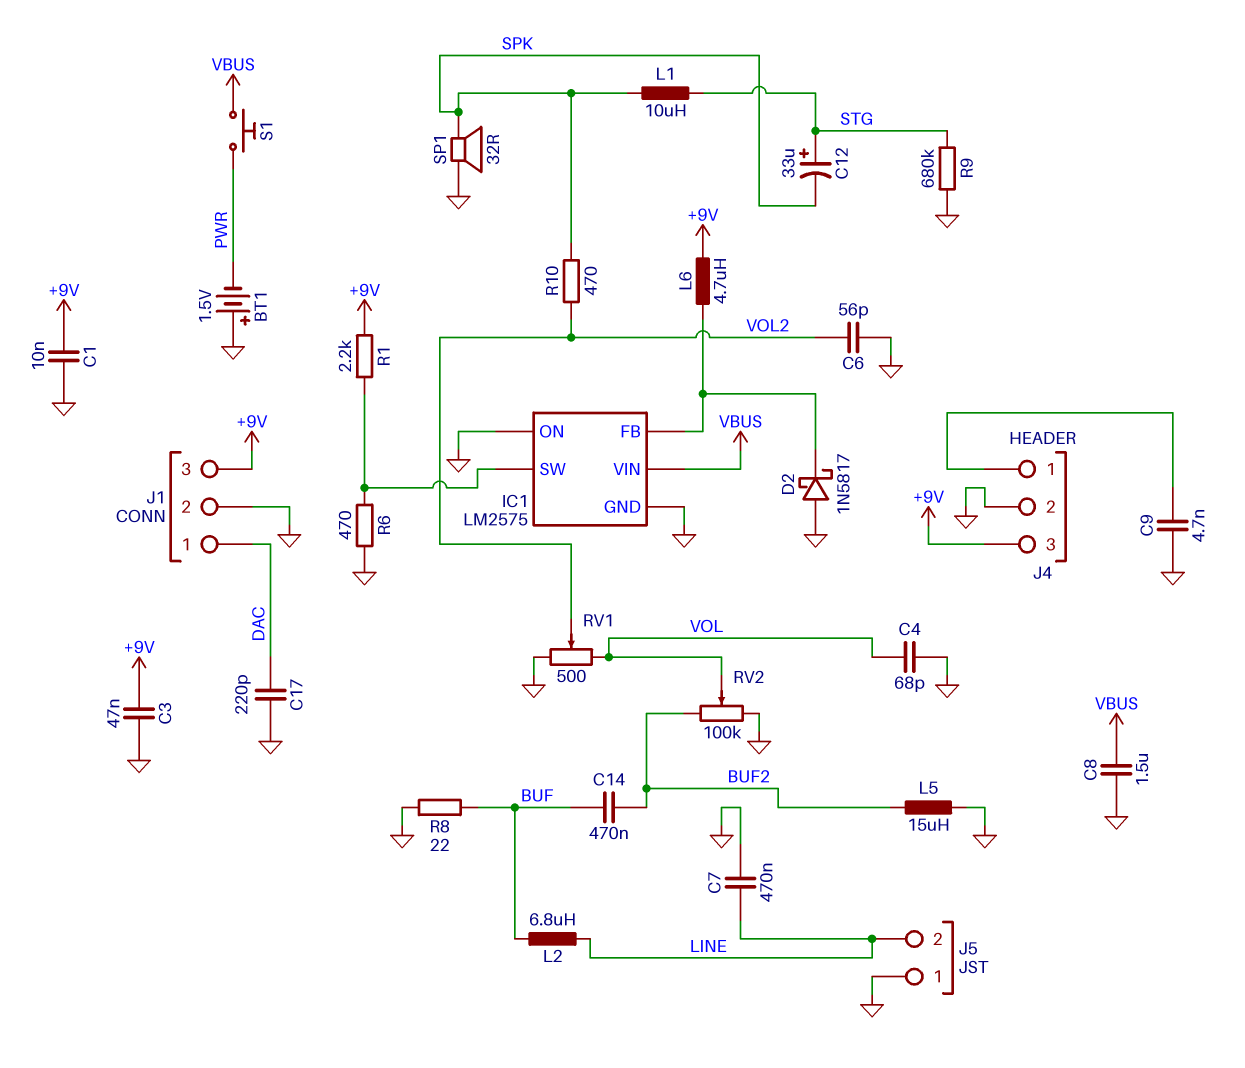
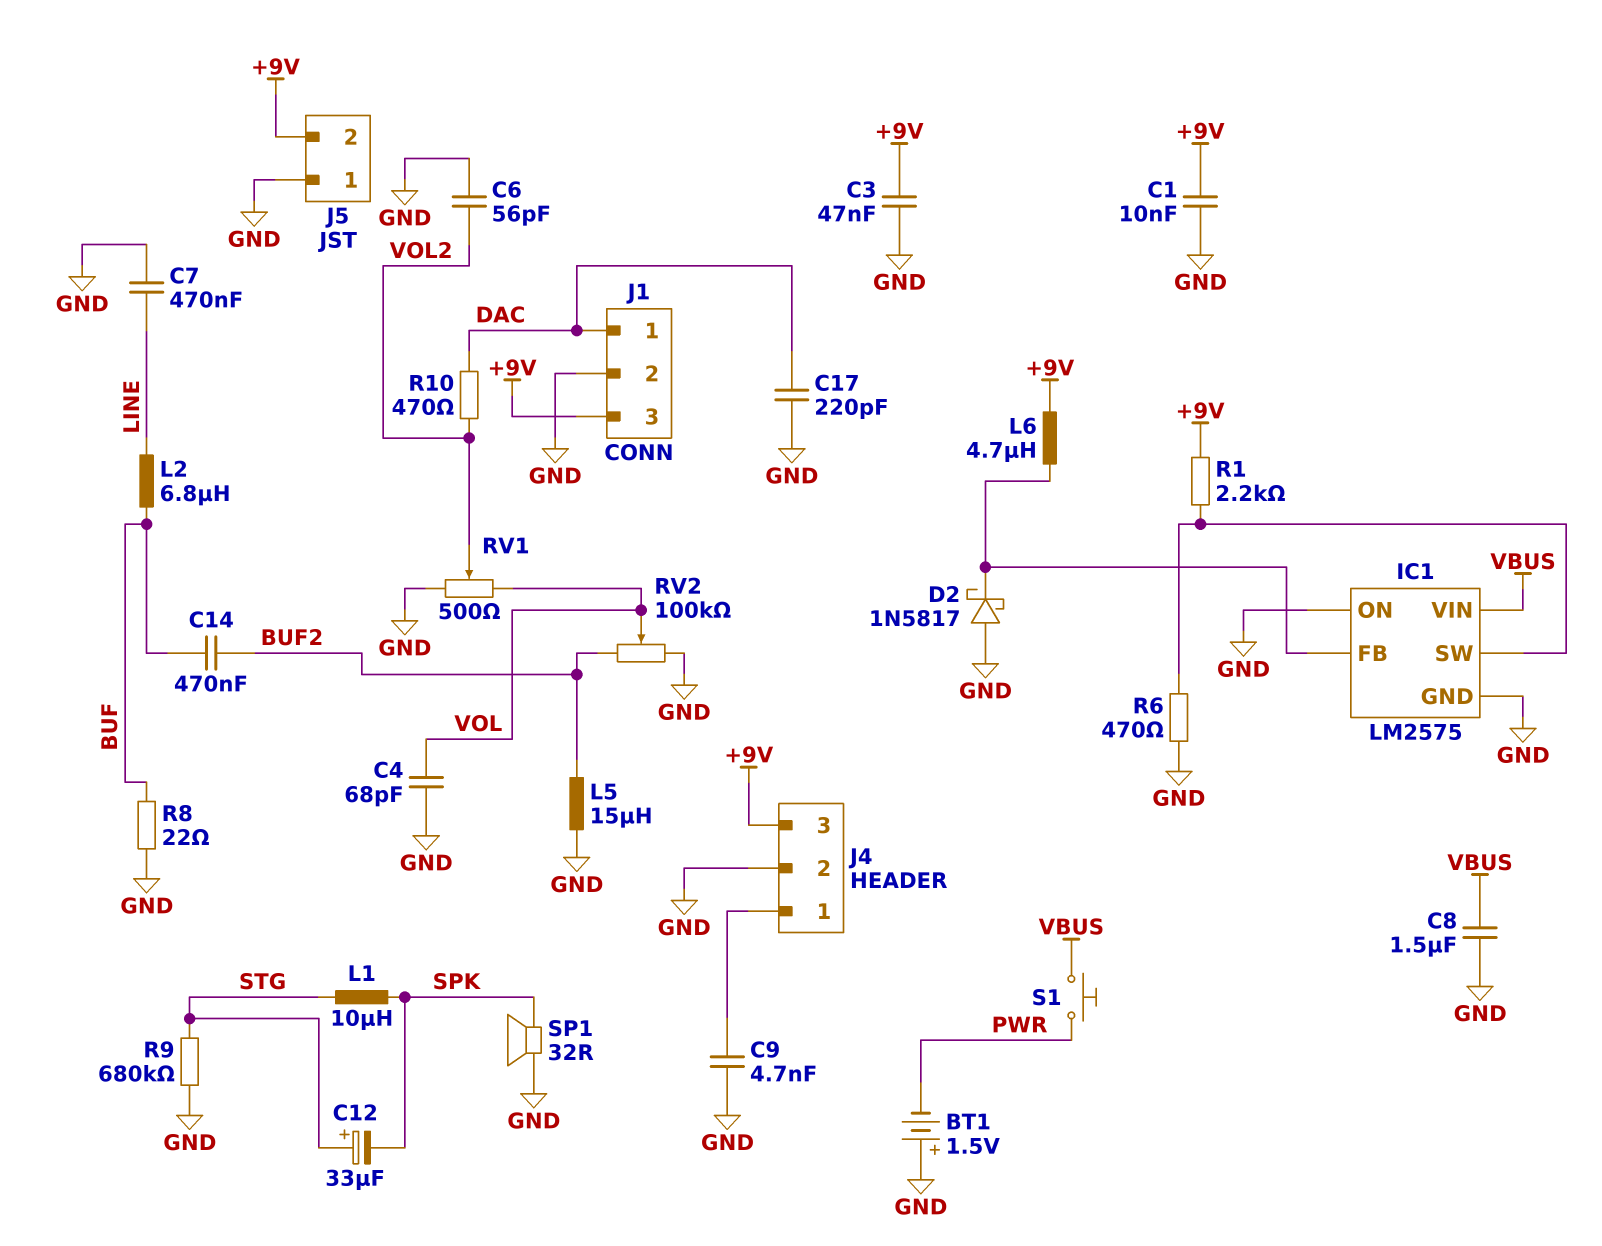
J5 pin 2: LINE -> +9V
R10: 470 (SPK, VOL2) -> 470 (DAC, VOL2)

